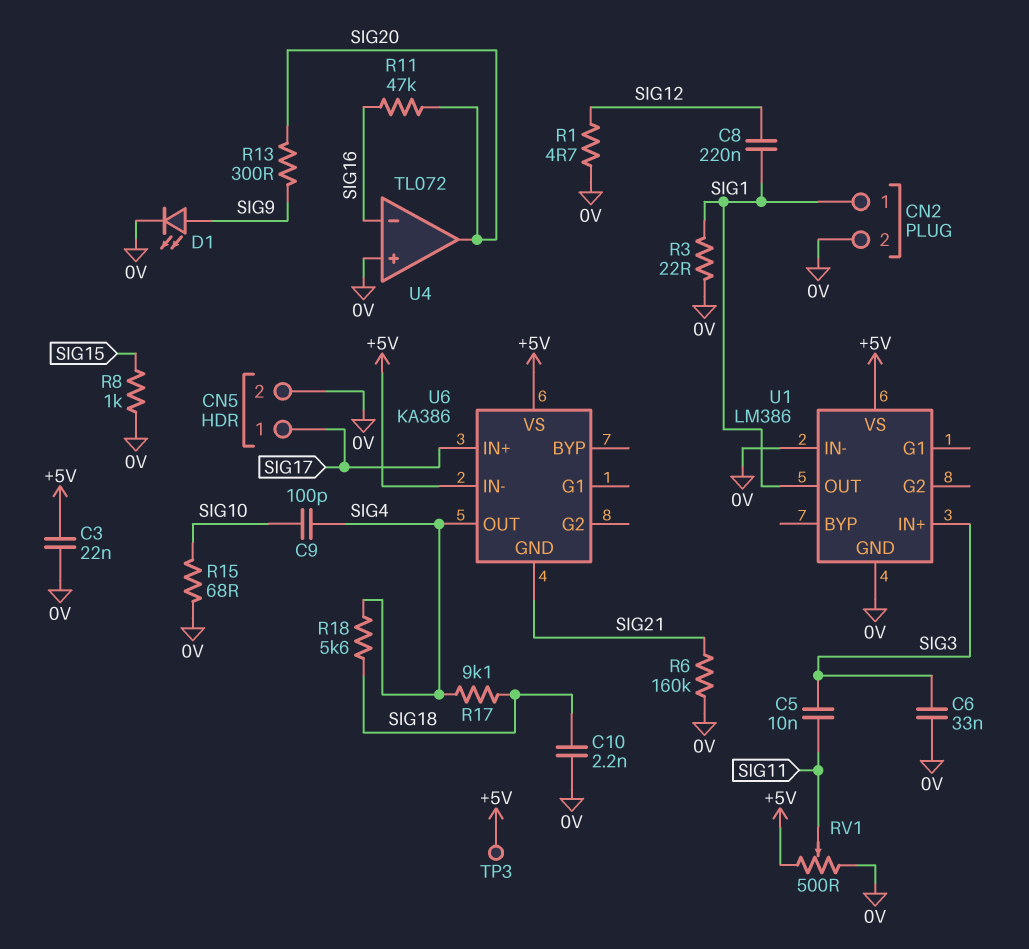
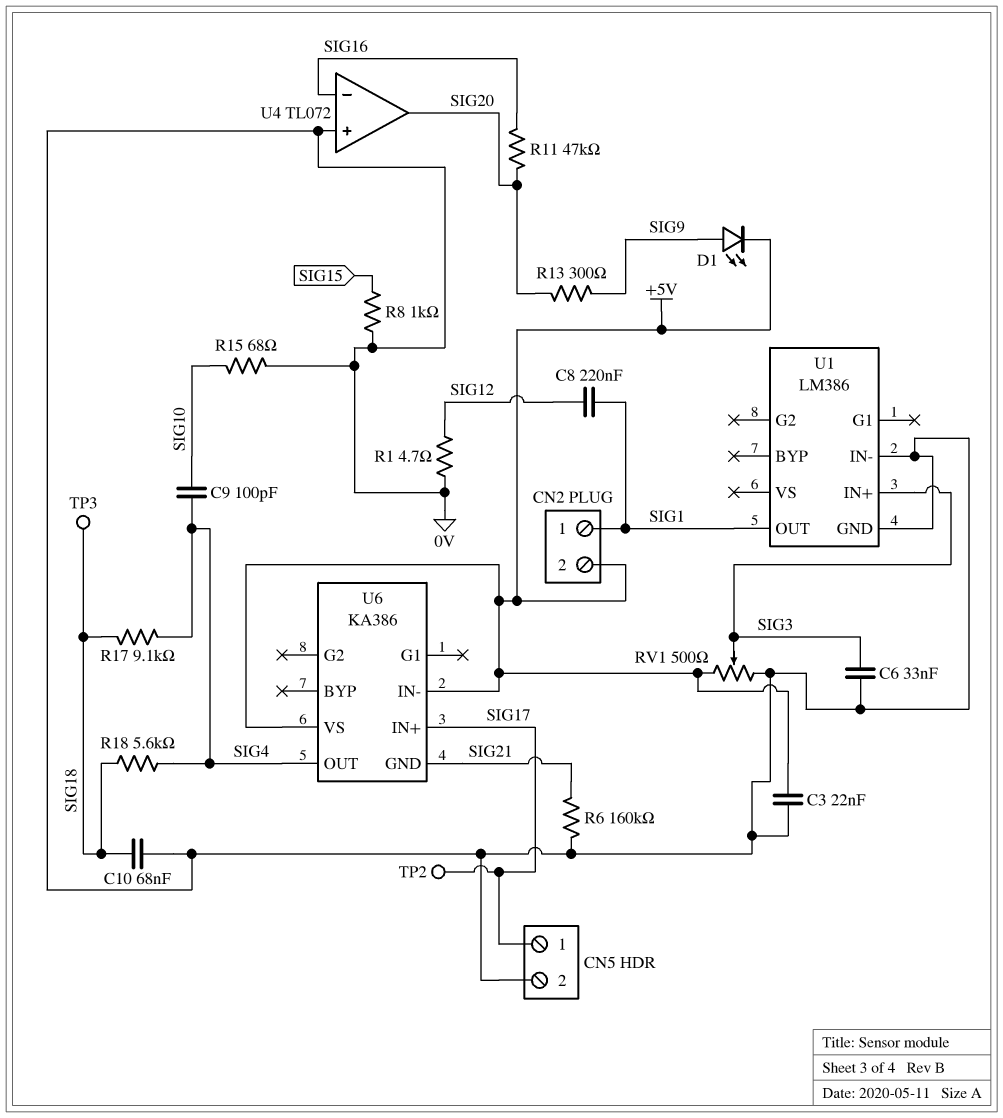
C5: 10nF (SIG3, SIG11) -> none
C10: 2.2nF (0V, SIG18) -> 68nF (0V, SIG18)
CN2 pin 2: 0V -> +5V
D1: LED (A SIG9, K 0V) -> LED (A SIG9, K +5V)
R3: 22 (0V, SIG1) -> none
RV1: 500 (+5V, 0V, wiper SIG11) -> 500 (+5V, 0V, wiper SIG3)
TP2: none -> test point (SIG17)
TP3: test point (+5V) -> test point (SIG18)
U1 pin VS: +5V -> none

